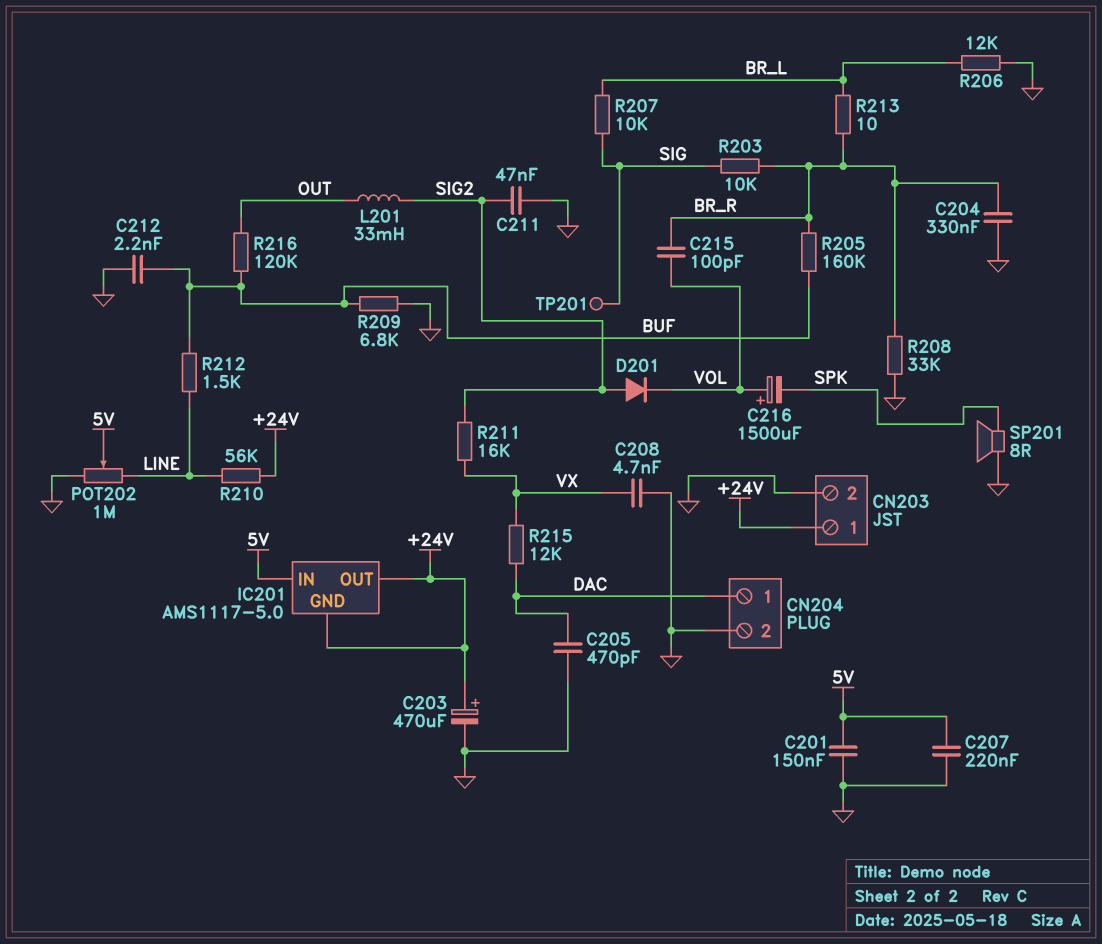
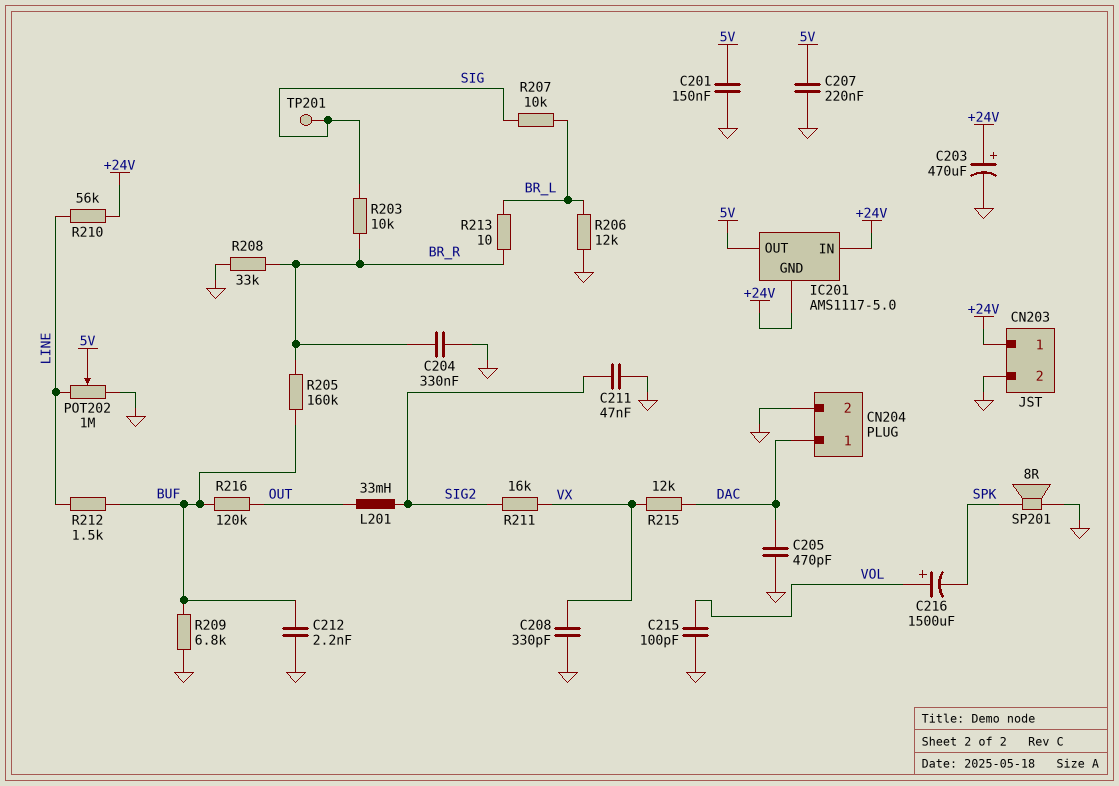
C208: 4.7nF (GND, VX) -> 330pF (GND, VX)
C215: 100pF (BR_R, VOL) -> 100pF (GND, VOL)
D201: diode (A SIG2, K VOL) -> none
IC201 pin IN: 5V -> +24V
IC201 pin OUT: +24V -> 5V

